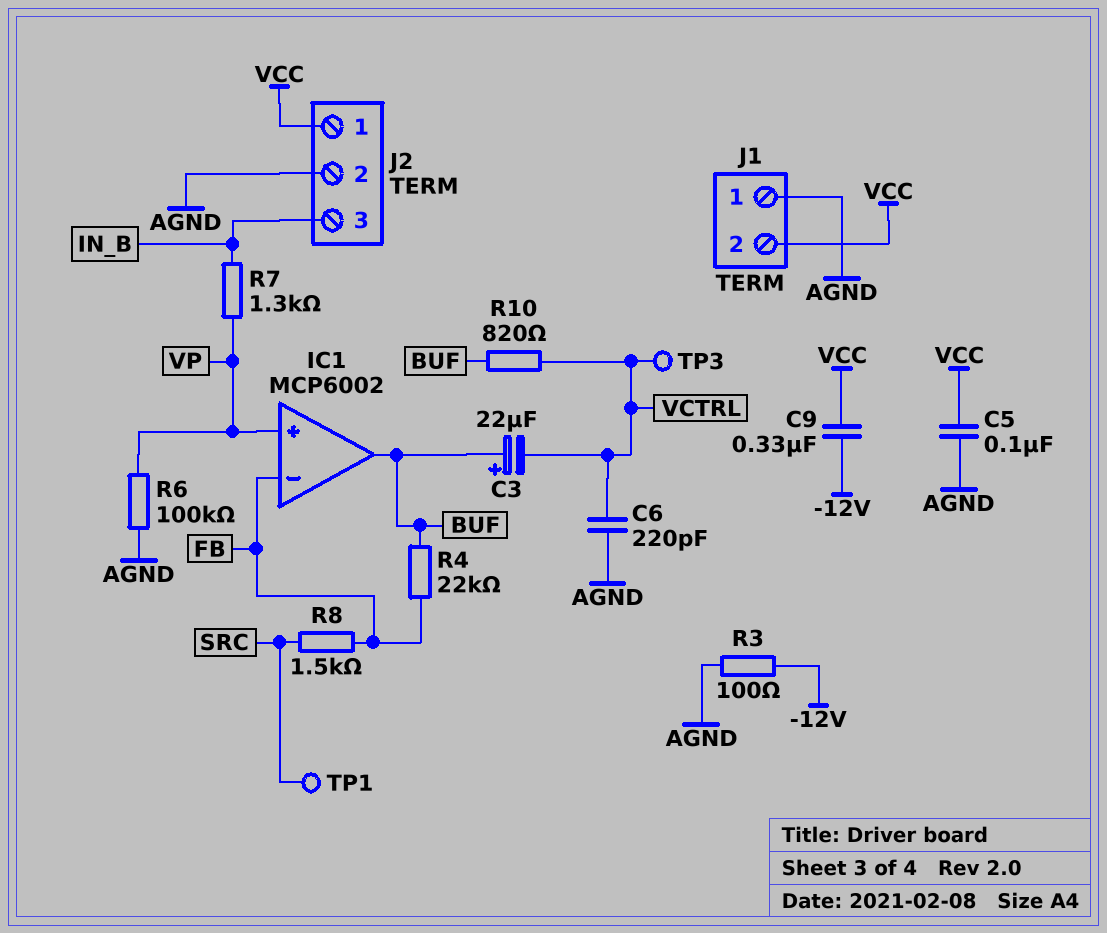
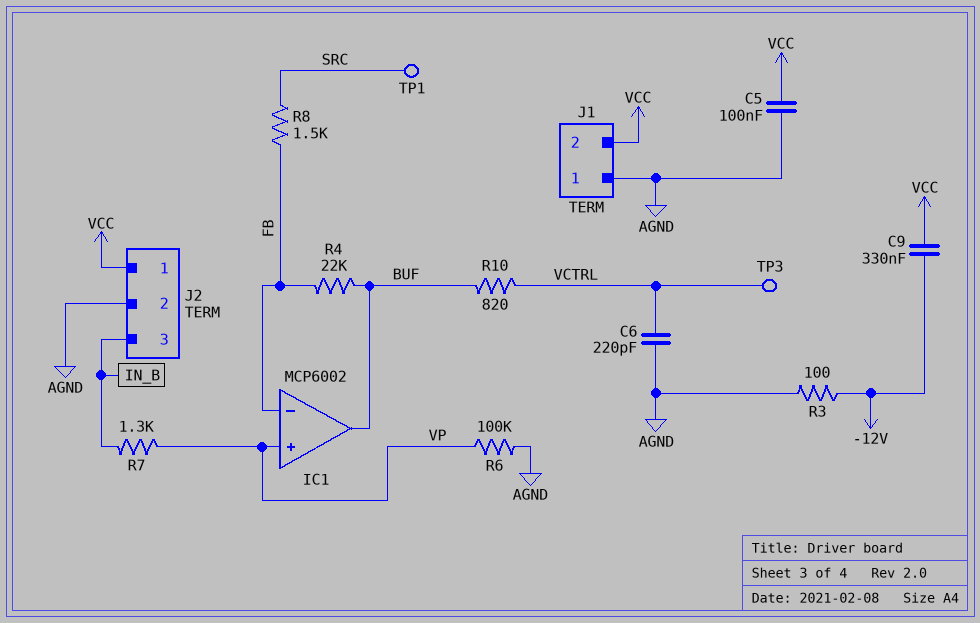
C3: 22uF (plus BUF, minus VCTRL) -> none

